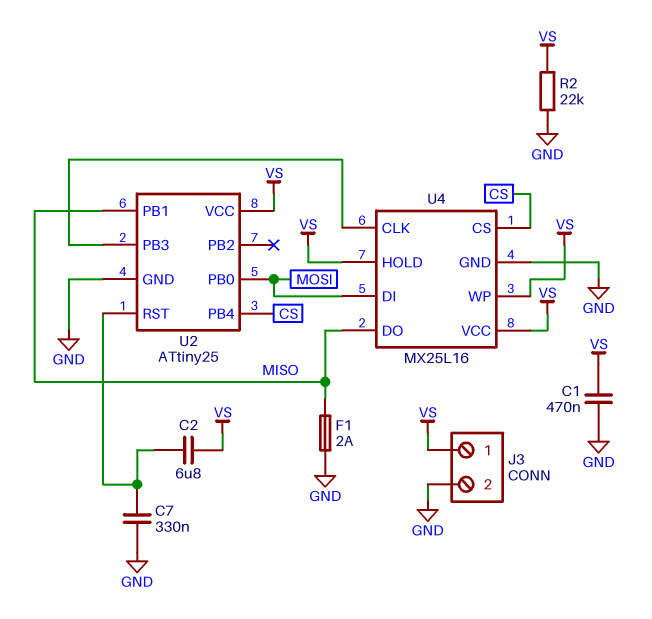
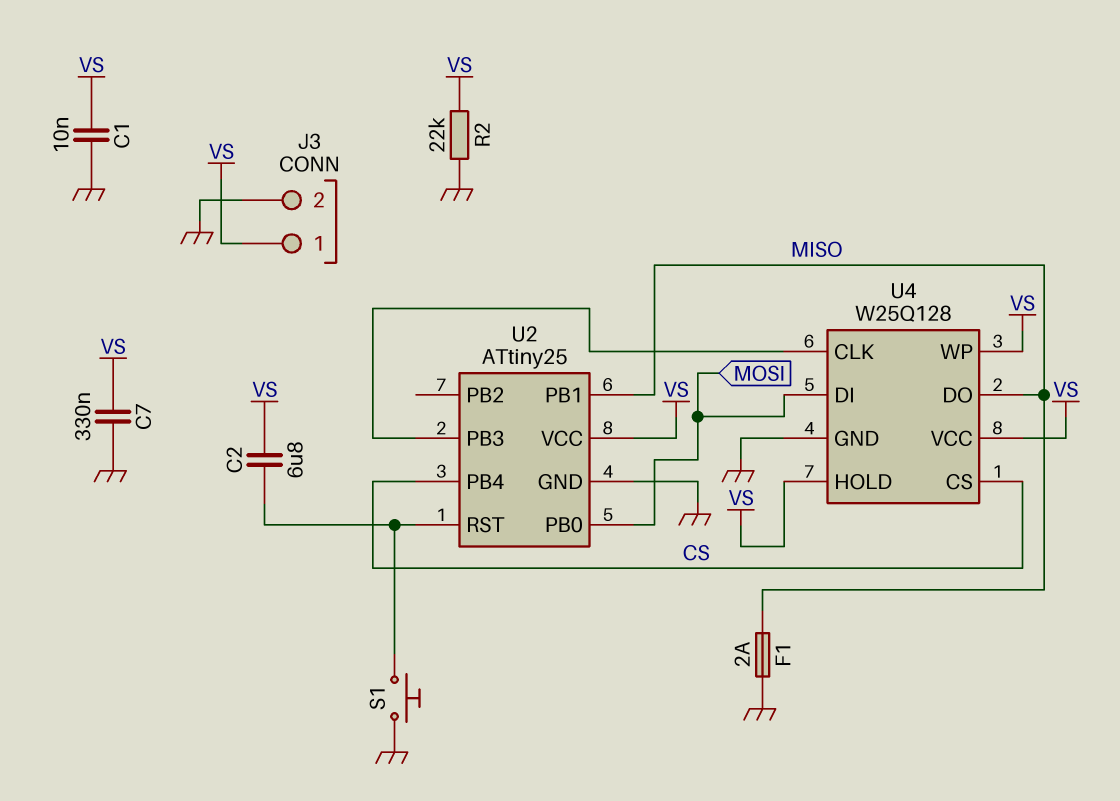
C1: 470nF (GND, VS) -> 10nF (GND, VS)
C7: 330nF (GND, U2/RST) -> 330nF (GND, VS)
S1: none -> button (GND, U2/RST)
U4: MX25L16 -> W25Q128

